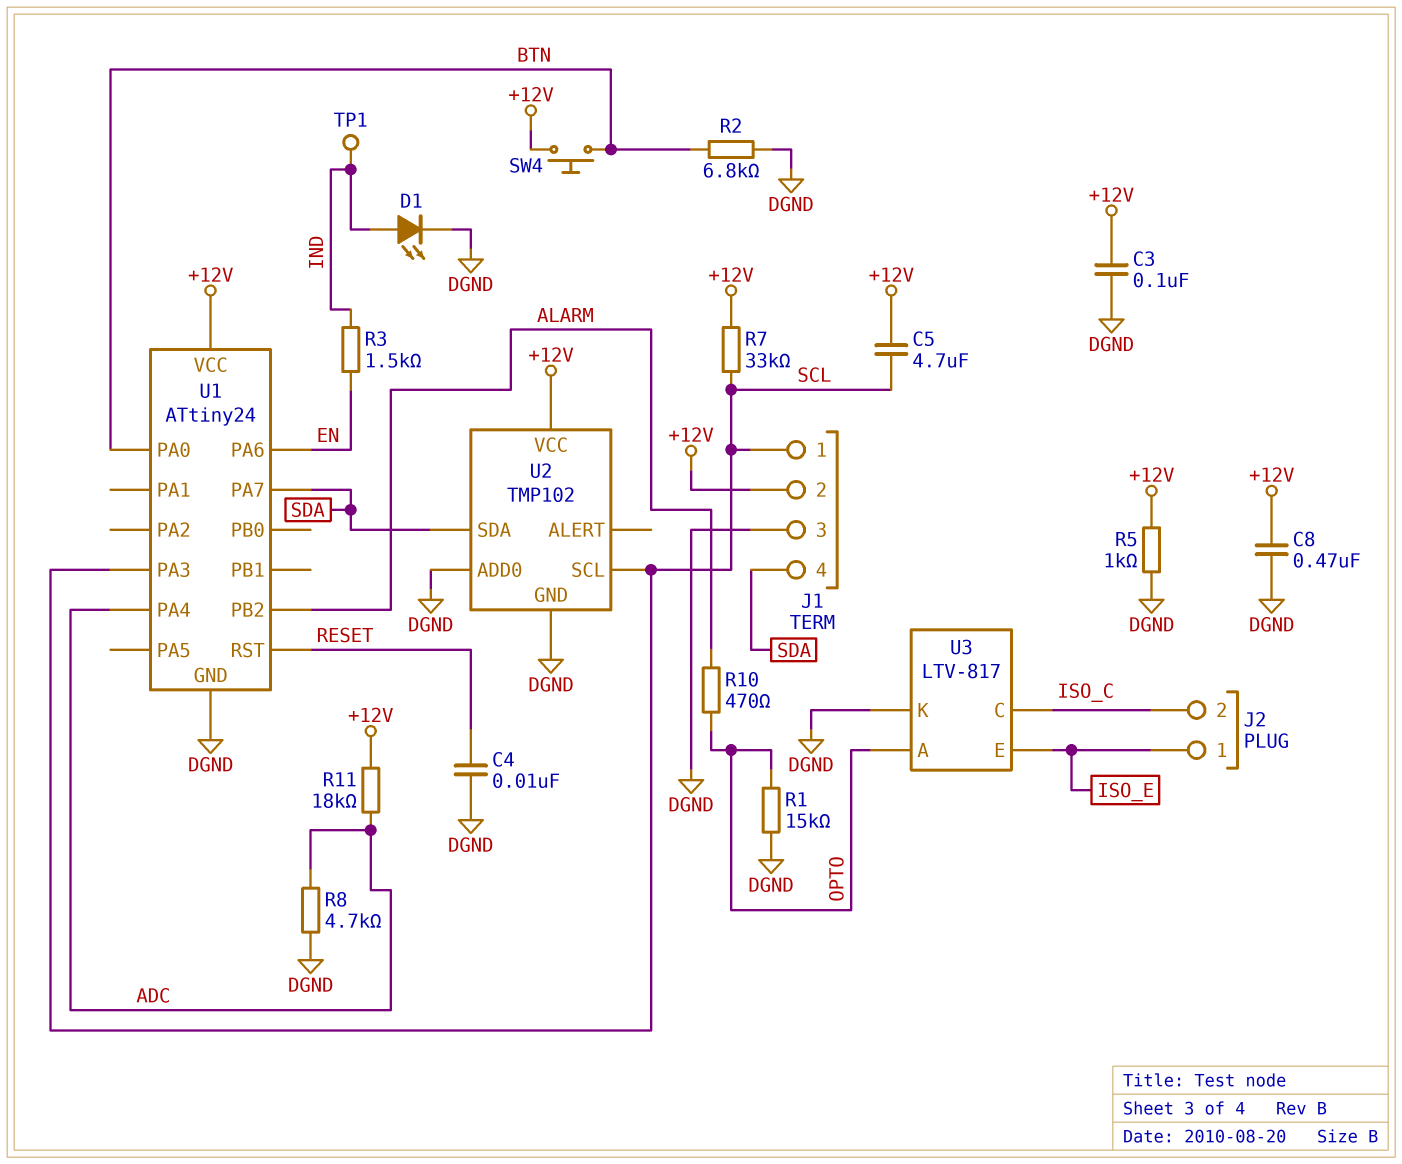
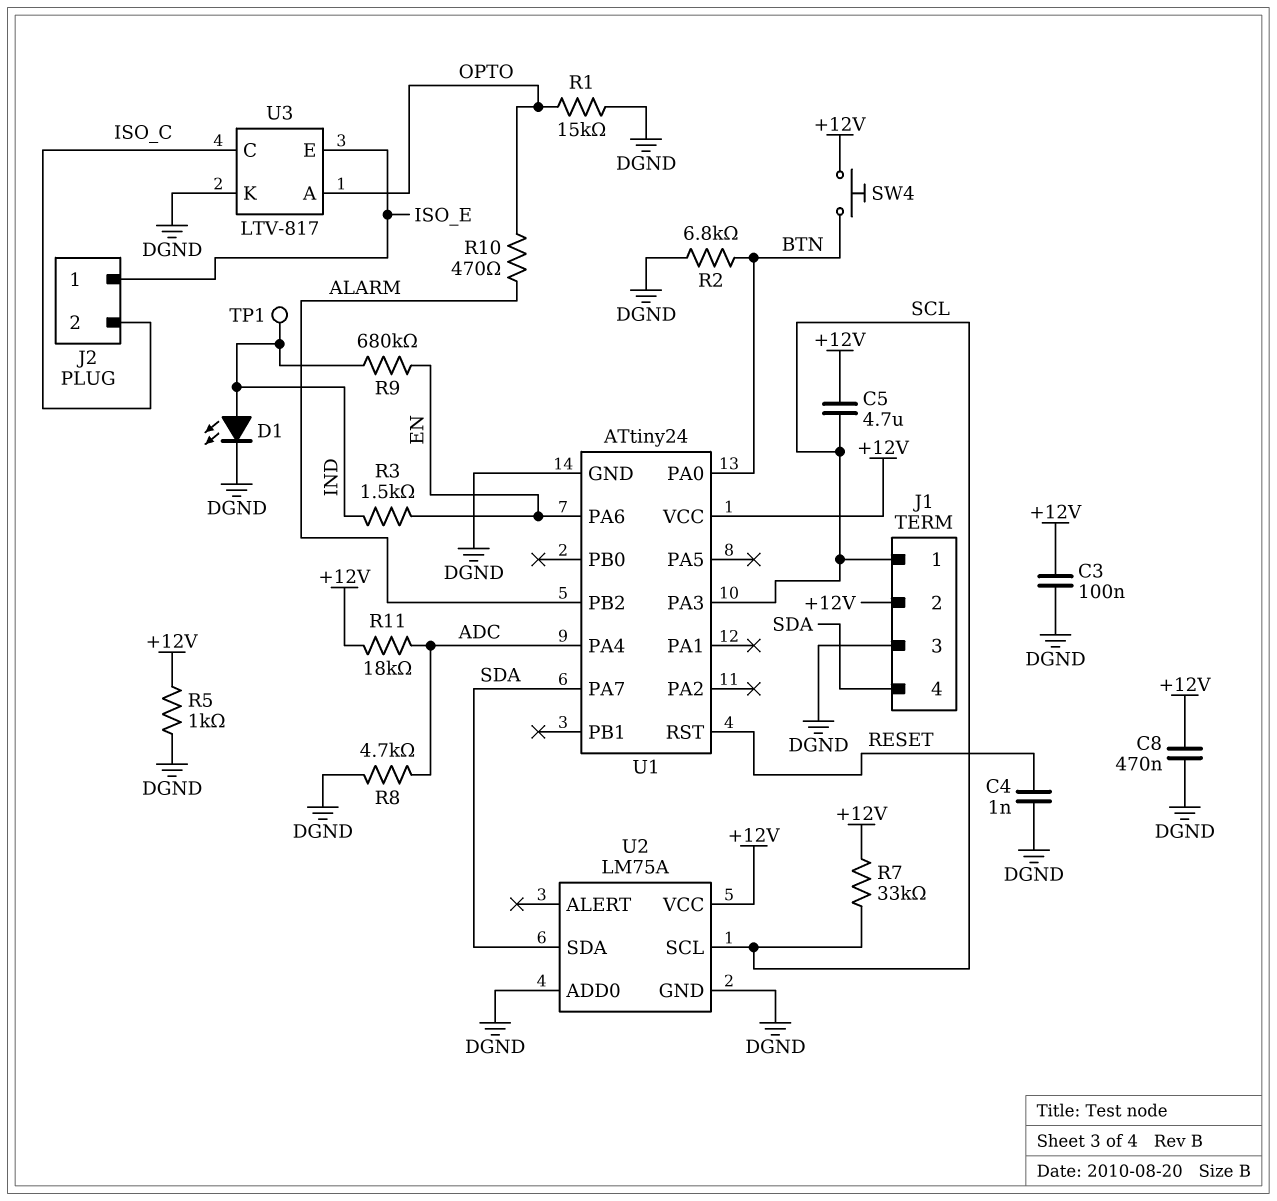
C4: 10nF (DGND, RESET) -> 1nF (DGND, RESET)
R9: none -> 680k (EN, IND)
U2: TMP102 -> LM75A

